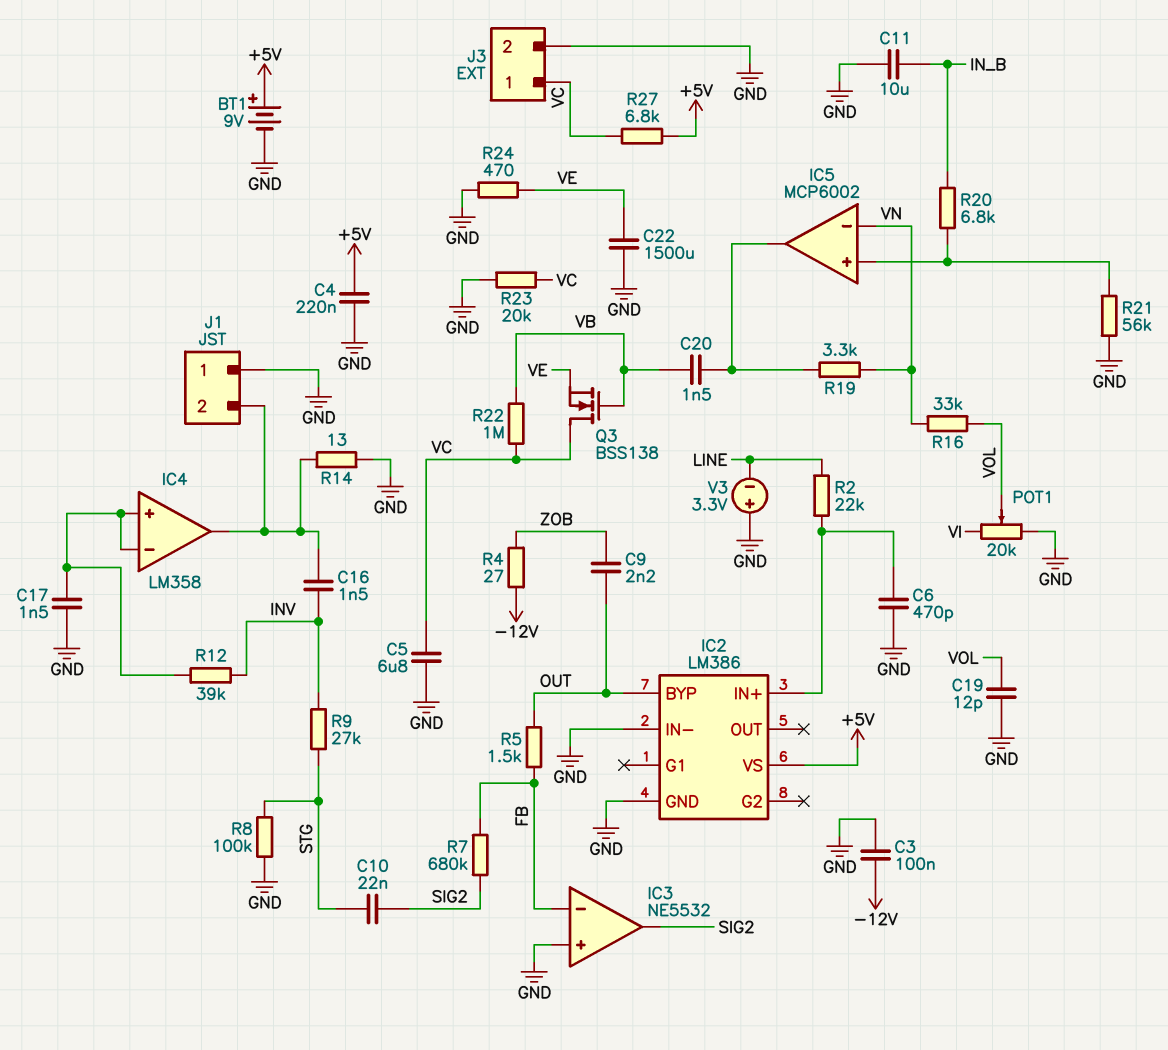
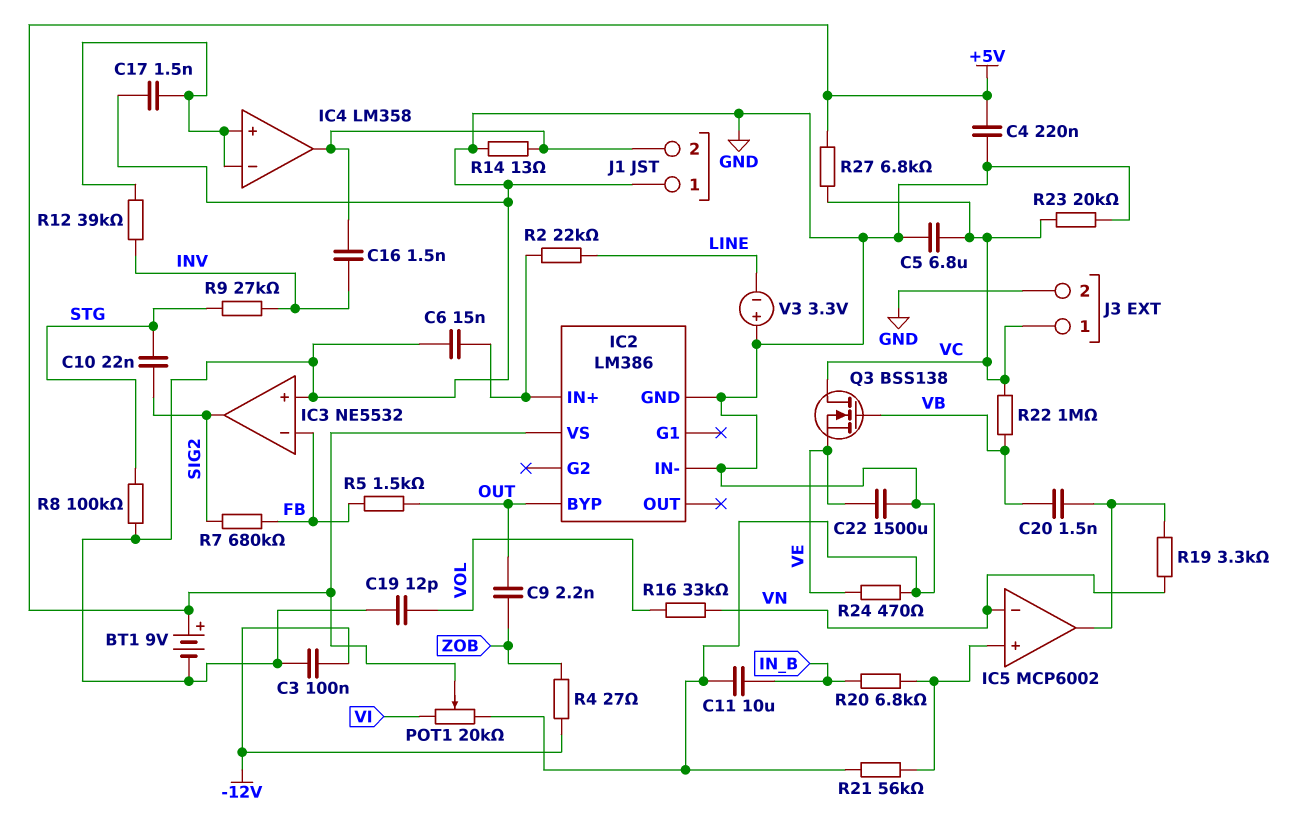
C6: 470pF (GND, IC2/IN+) -> 15nF (GND, IC2/IN+)
POT1: 20k (GND, VI, wiper VOL) -> 20k (GND, VI, wiper +5V)

